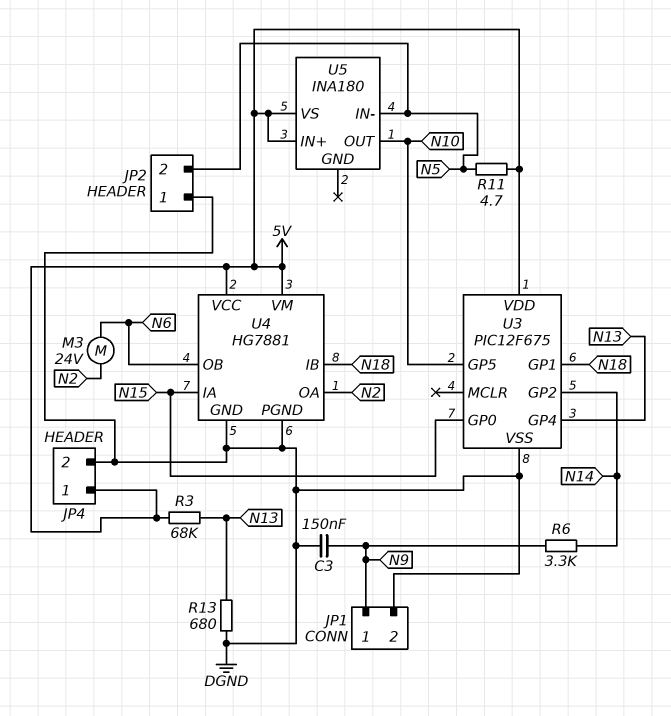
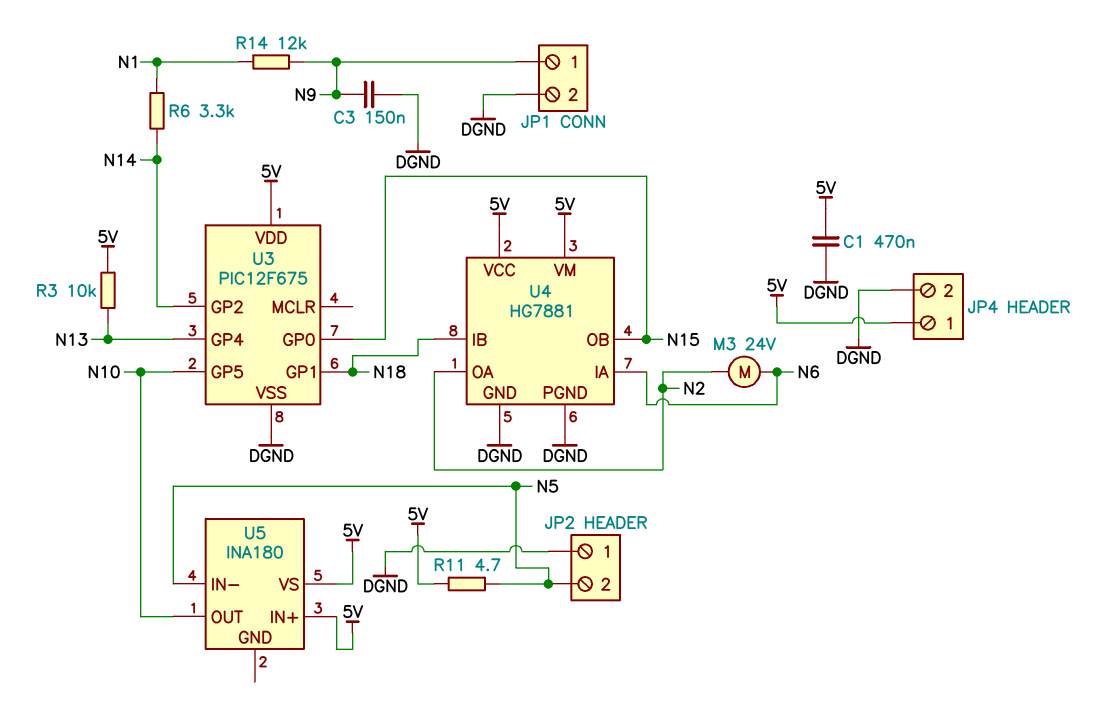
C1: none -> 470nF (5V, DGND)
R3: 68k (5V, N13) -> 10k (5V, N13)
R6: 3.3k (N9, N14) -> 3.3k (N1, N14)
R13: 680 (DGND, N13) -> none
R14: none -> 12k (N1, N9)
U4 pin IA: N15 -> N6
U4 pin OB: N6 -> N15

